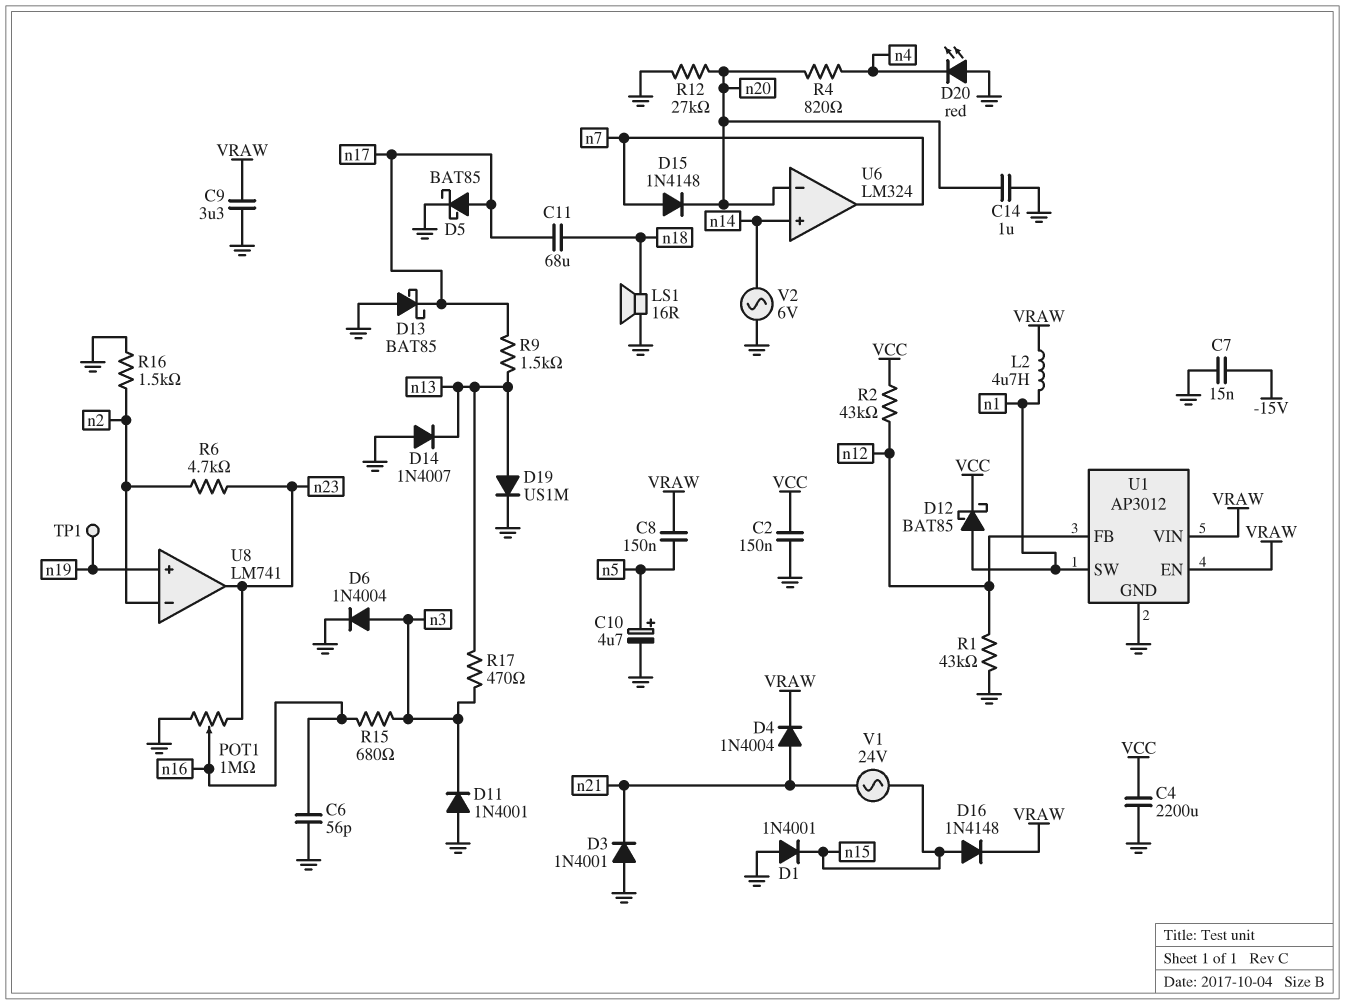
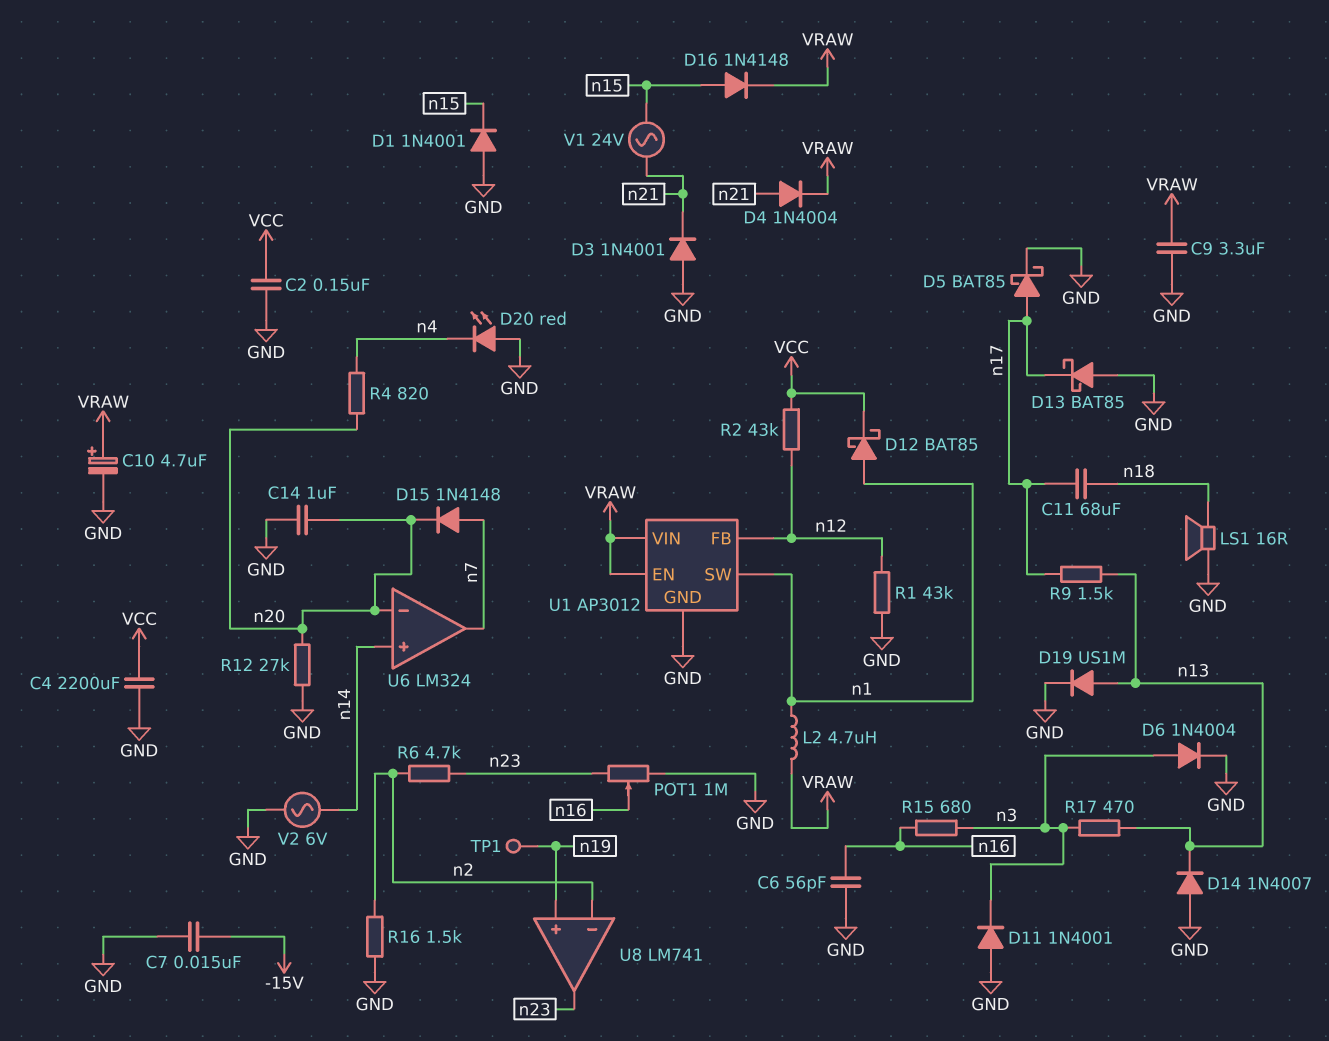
C8: 150nF (VRAW, n5) -> none
C10: 4.7uF (plus n5, minus GND) -> 4.7uF (plus VRAW, minus GND)

